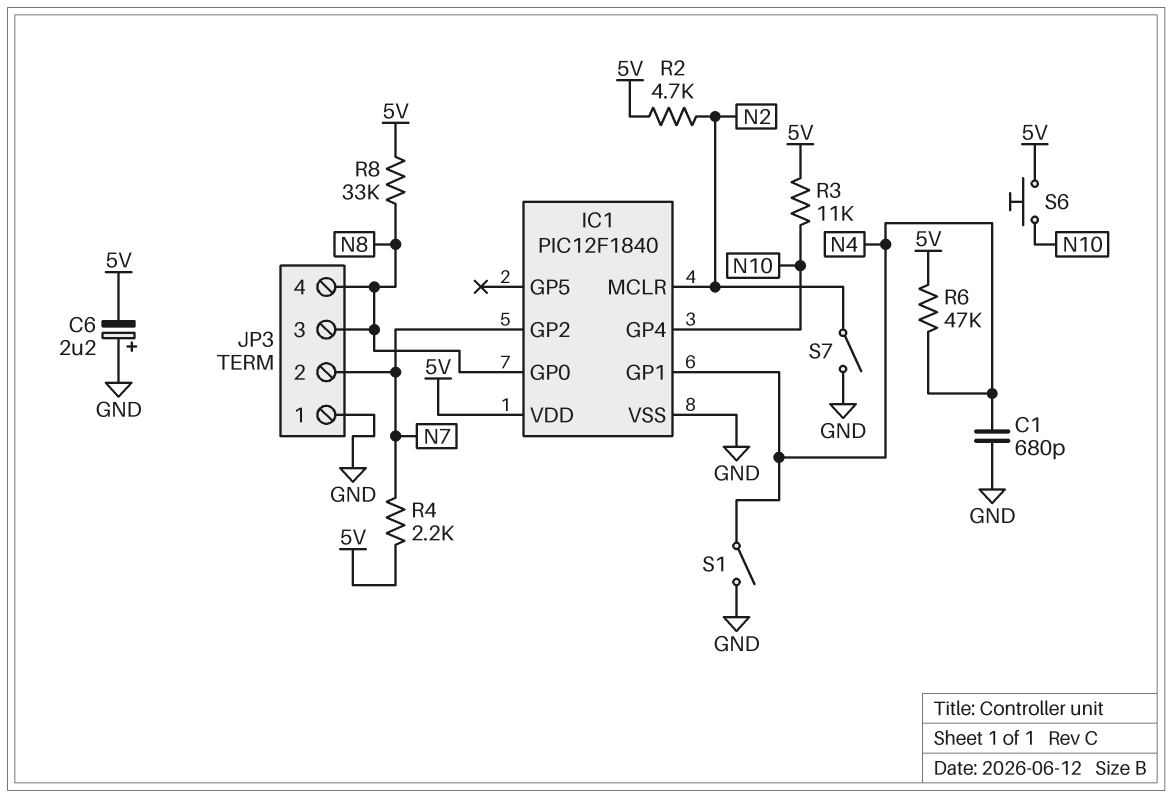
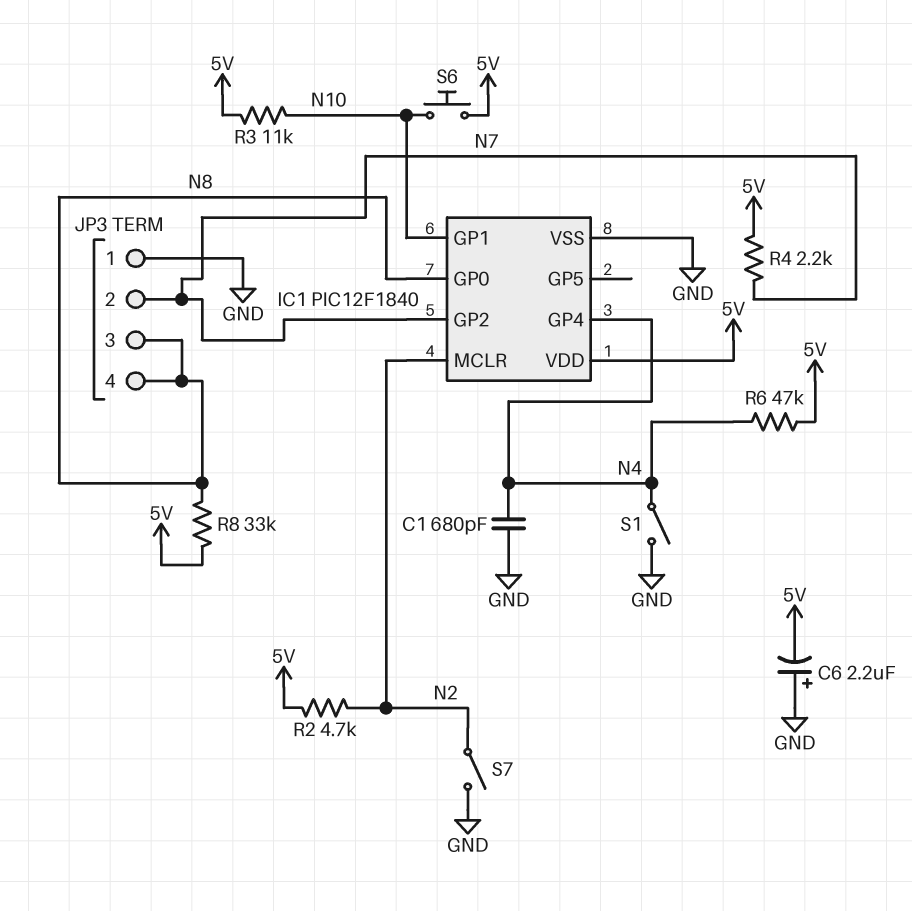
IC1 pin GP1: N4 -> N10
IC1 pin GP4: N10 -> N4

